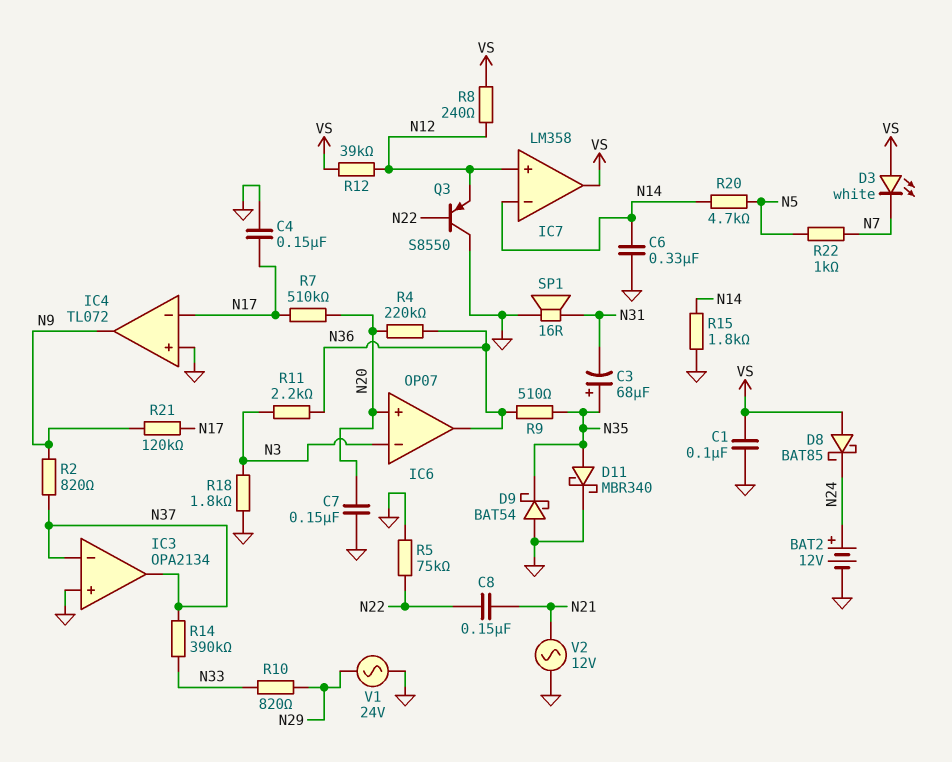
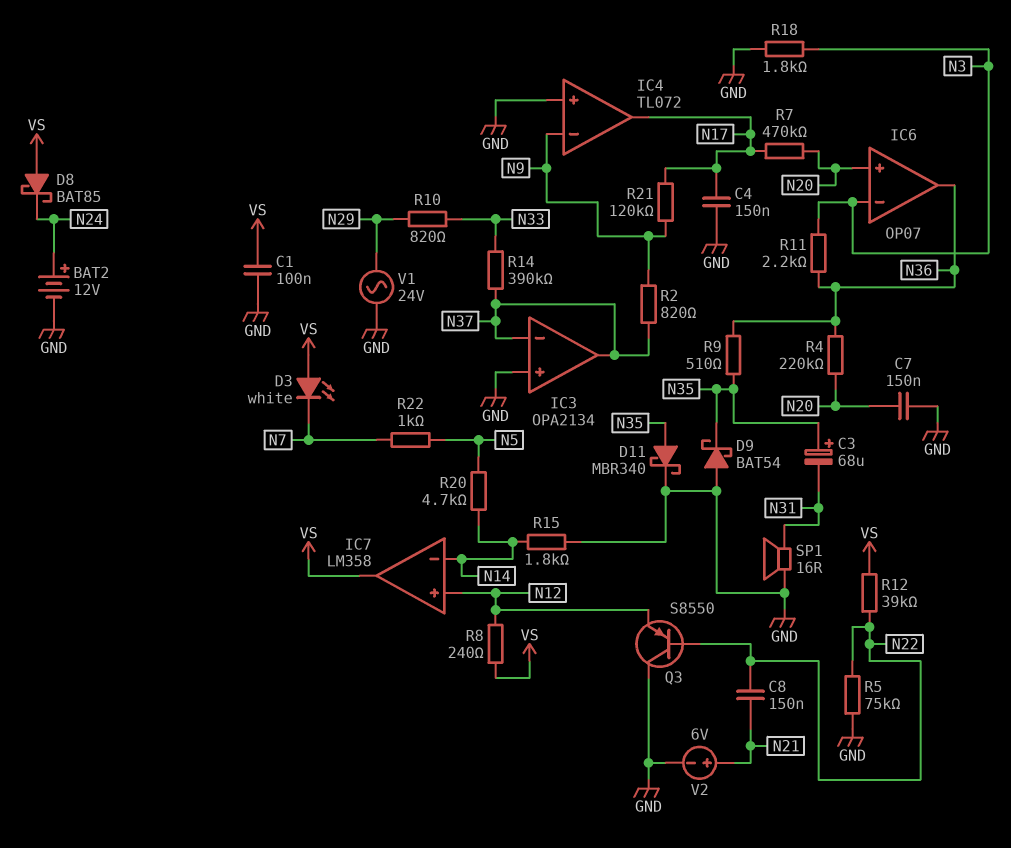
C6: 330nF (GND, N14) -> none
IC4 pin in-: N17 -> N9
IC4 pin out: N9 -> N17
R7: 510k (N17, N20) -> 470k (N17, N20)
R12: 39k (N12, VS) -> 39k (N22, VS)
V2: AC 12V (GND, N21) -> 6V (plus N21, minus GND)

